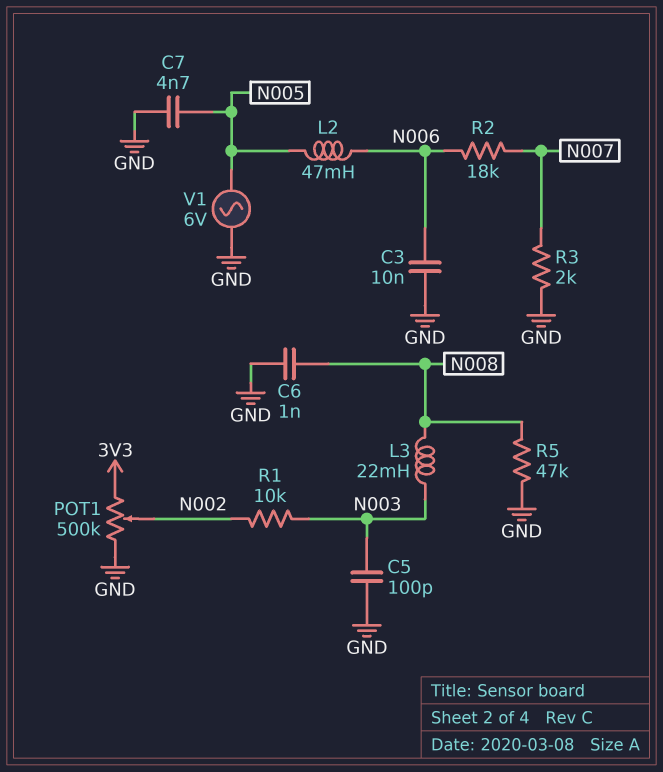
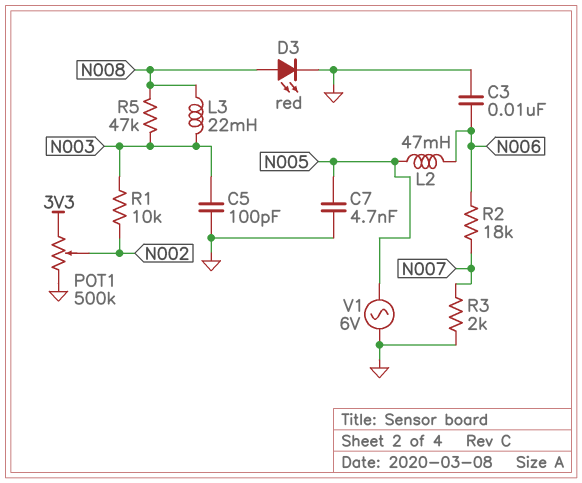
C6: 1nF (GND, N008) -> none
D3: none -> LED red (A N008, K GND)
R5: 47k (GND, N008) -> 47k (N003, N008)

